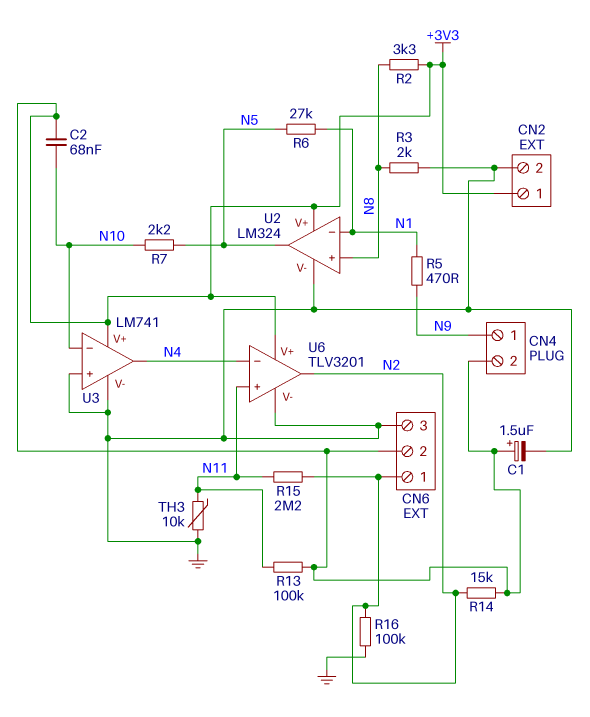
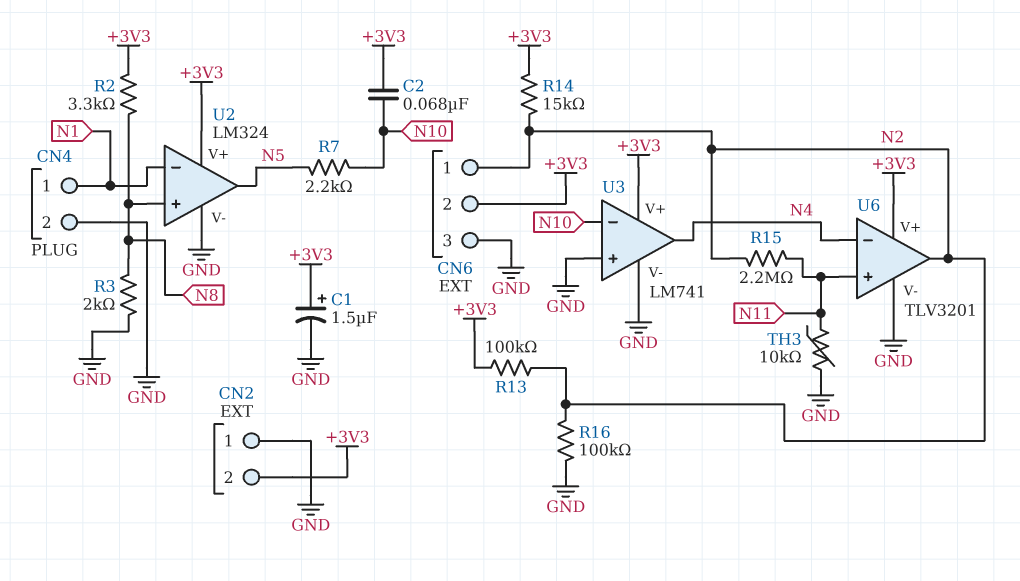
CN2 pin 1: +3V3 -> GND
CN2 pin 2: GND -> +3V3
CN4 pin 1: N9 -> N1
CN4 pin 2: +3V3 -> GND
R5: 470 (N1, N9) -> none
R6: 27k (N1, N5) -> none
R13: 100k (+3V3, N11) -> 100k (+3V3, N2)

